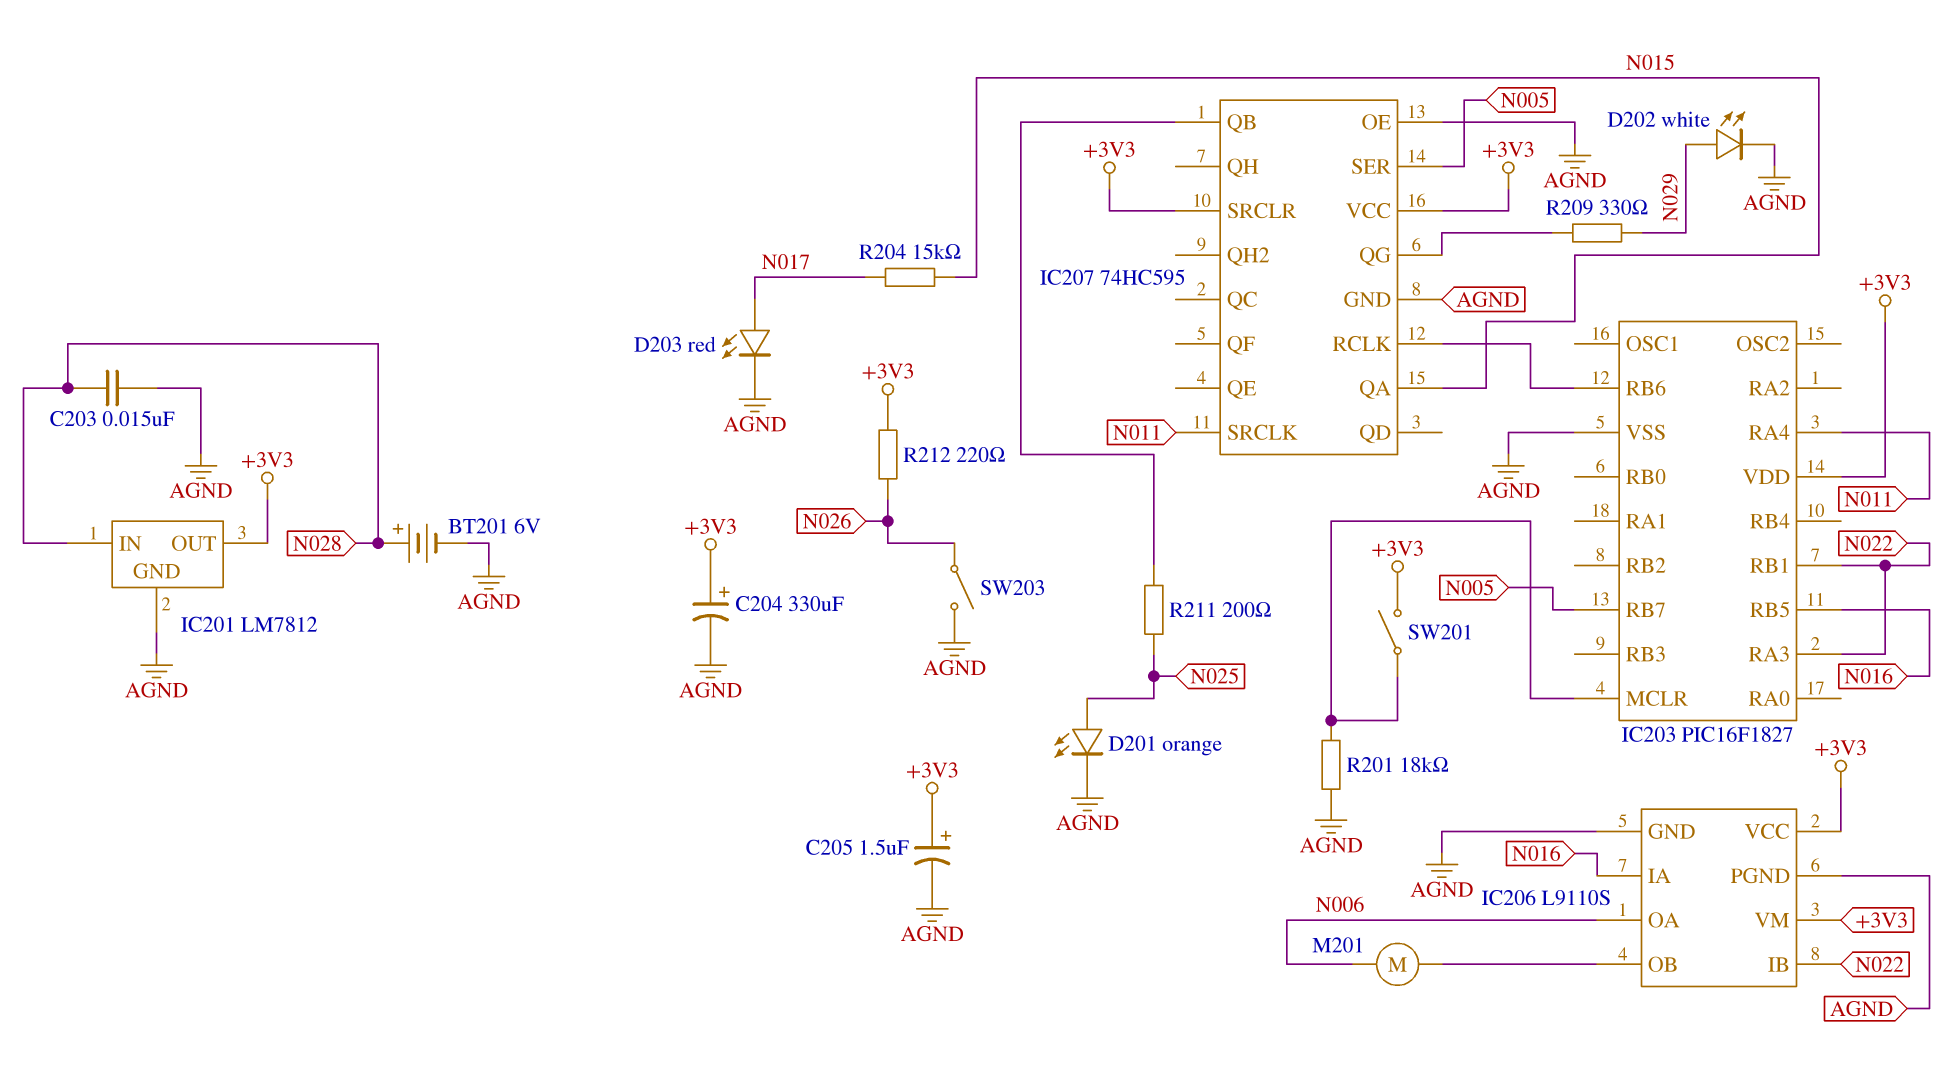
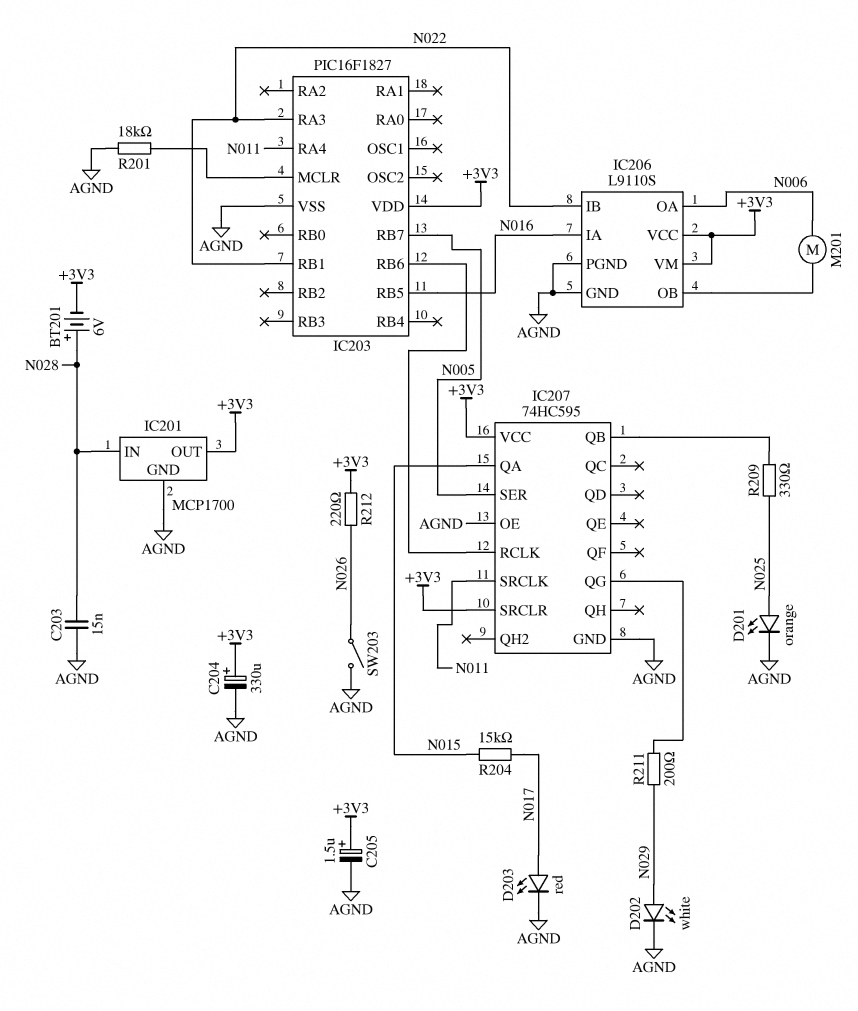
BT201: 6V (plus N028, minus AGND) -> 6V (plus N028, minus +3V3)
IC201: LM7812 -> MCP1700
R209: 330 (IC207/QG, N029) -> 330 (IC207/QB, N025)
R211: 200 (IC207/QB, N025) -> 200 (IC207/QG, N029)
SW201: switch (+3V3, IC203/MCLR) -> none

